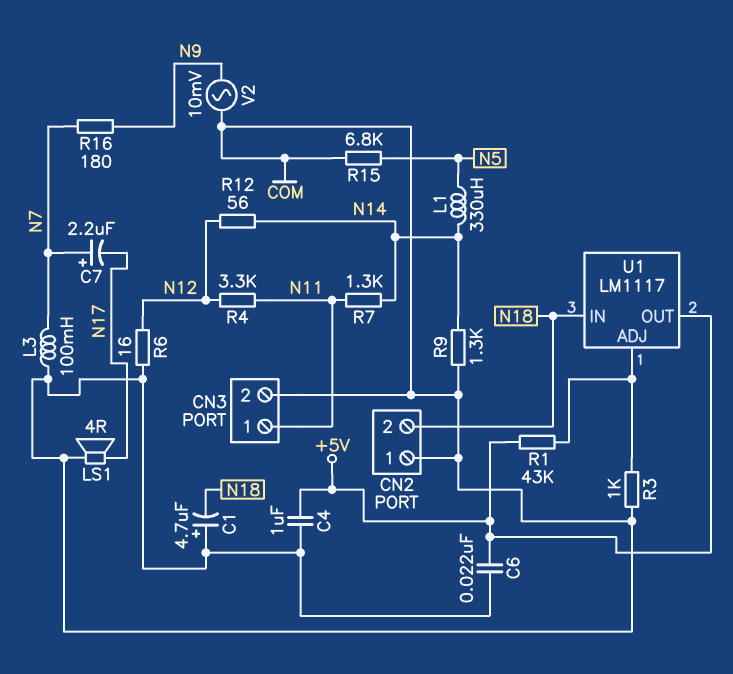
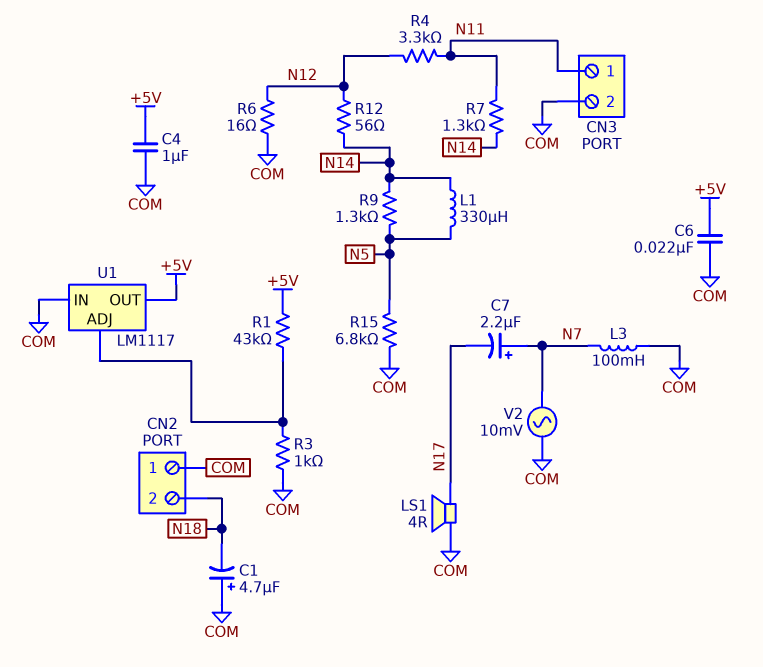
R9: 1.3k (COM, N14) -> 1.3k (N5, N14)
R16: 180 (N7, N9) -> none
U1 pin IN: N18 -> COM
V2: AC 10mV (COM, N9) -> AC 10mV (COM, N7)

